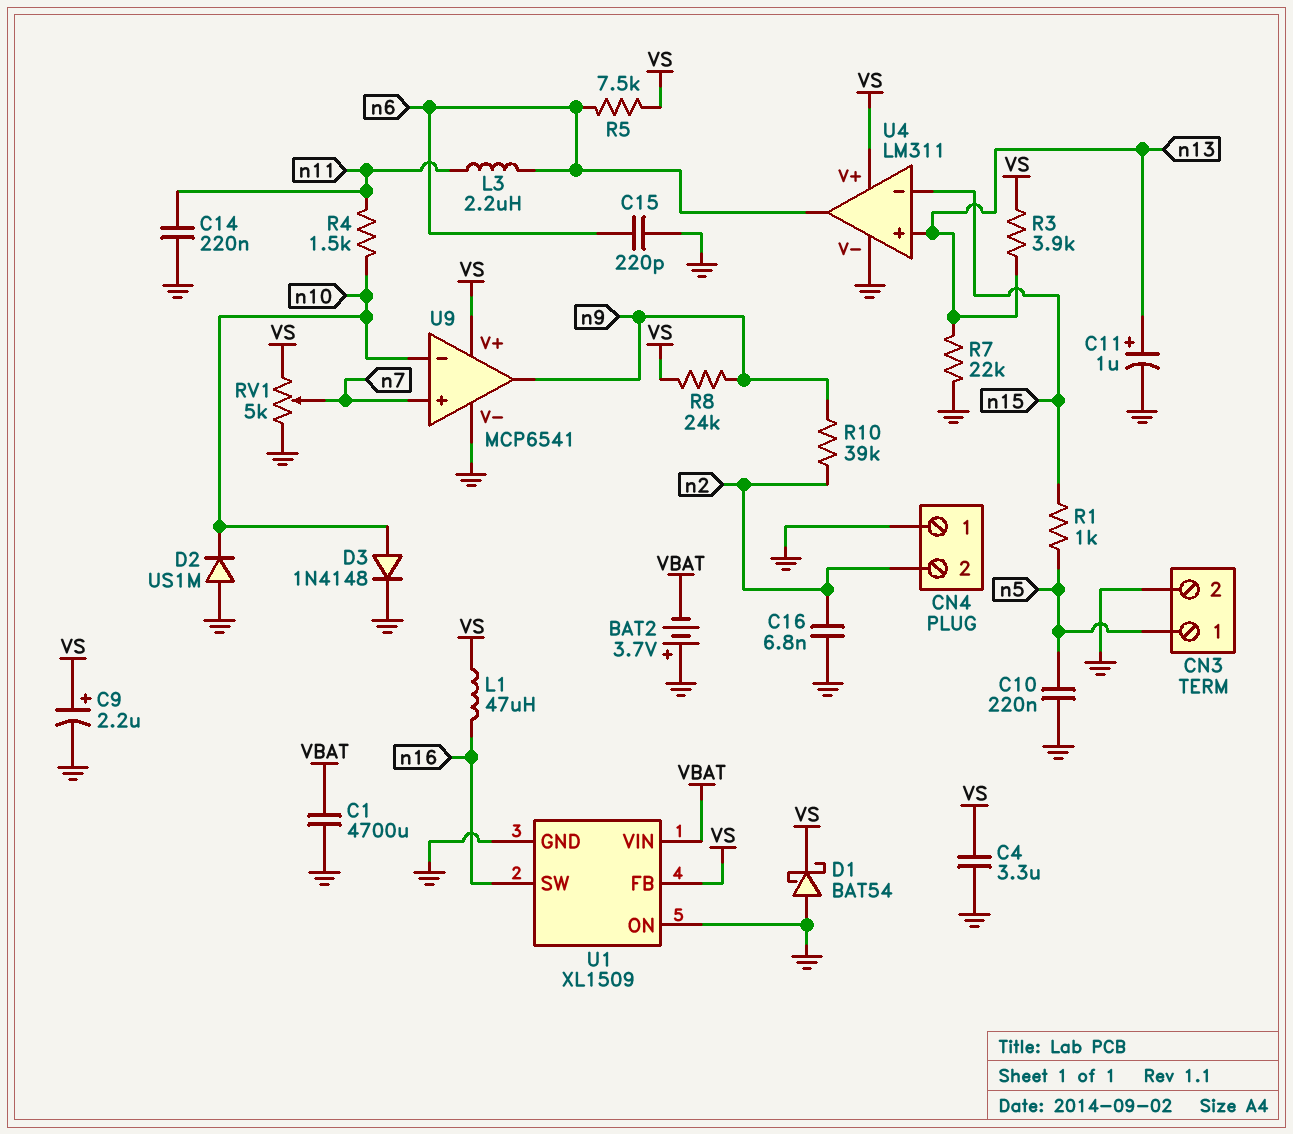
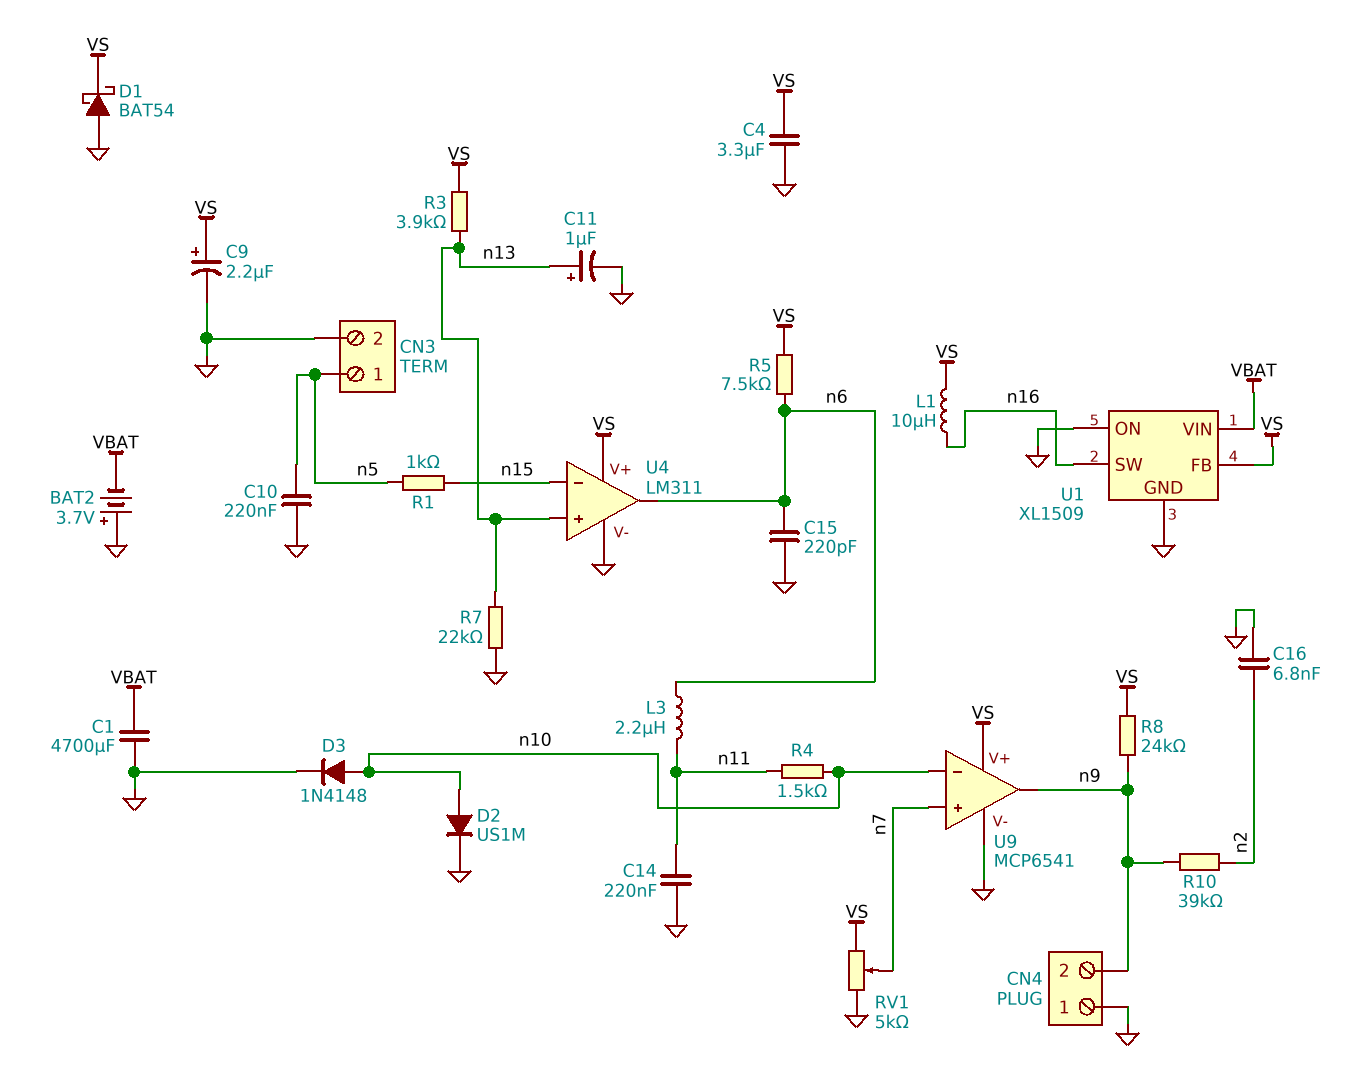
CN4 pin 2: n2 -> n9
D2: diode US1M (A GND, K n10) -> diode US1M (A n10, K GND)
L1: 47uH (VS, n16) -> 10uH (VS, n16)

